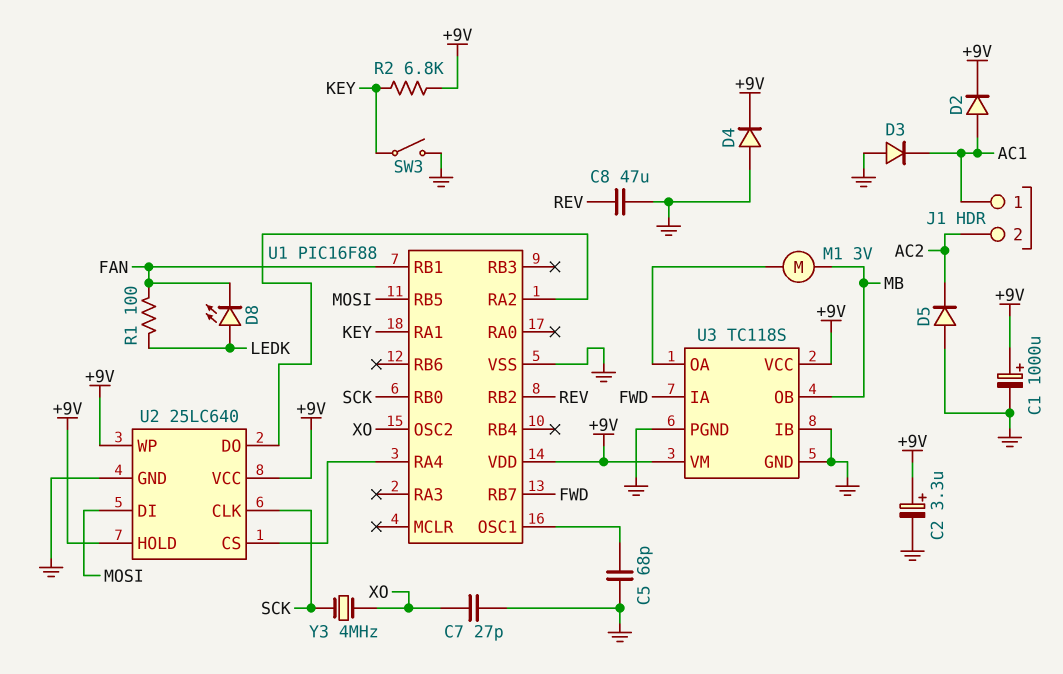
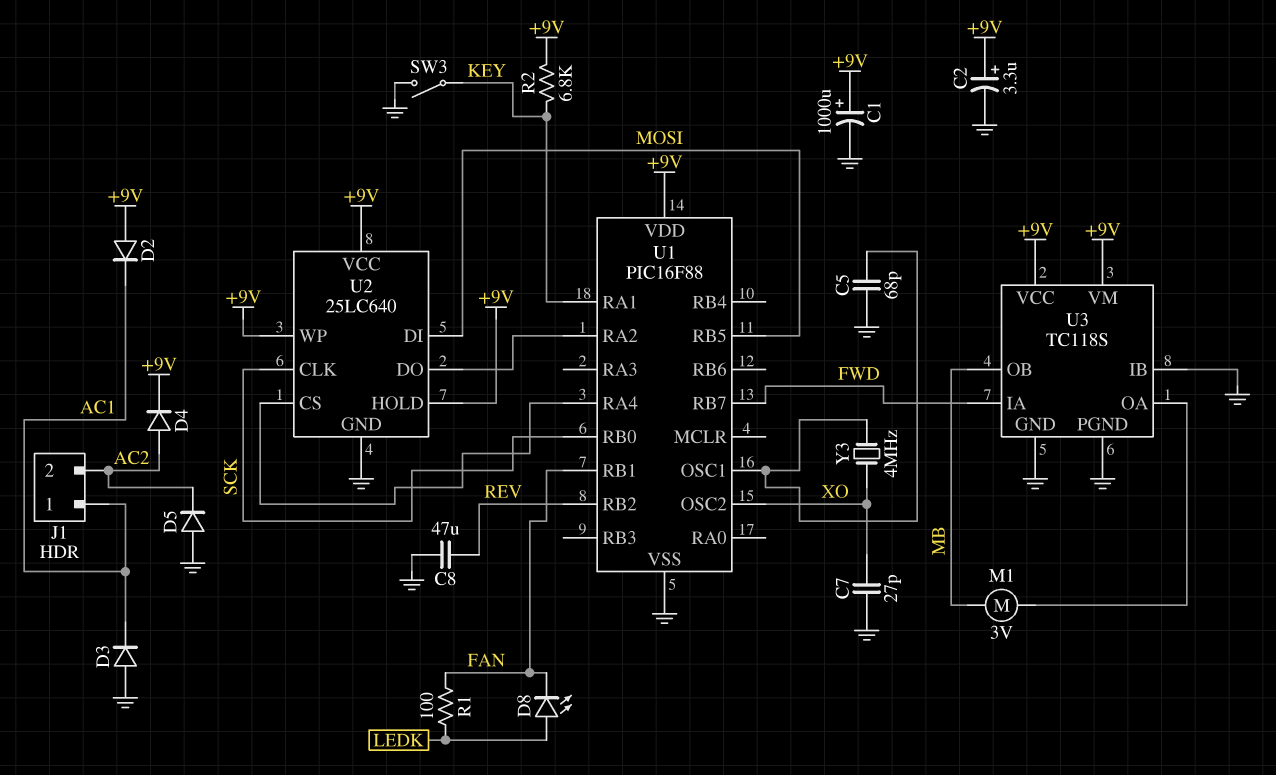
D2: diode (A AC1, K +9V) -> diode (A +9V, K AC1)
D4: diode (A GND, K +9V) -> diode (A AC2, K +9V)
Y3: 4MHz (SCK, XO) -> 4MHz (U1/OSC1, XO)

